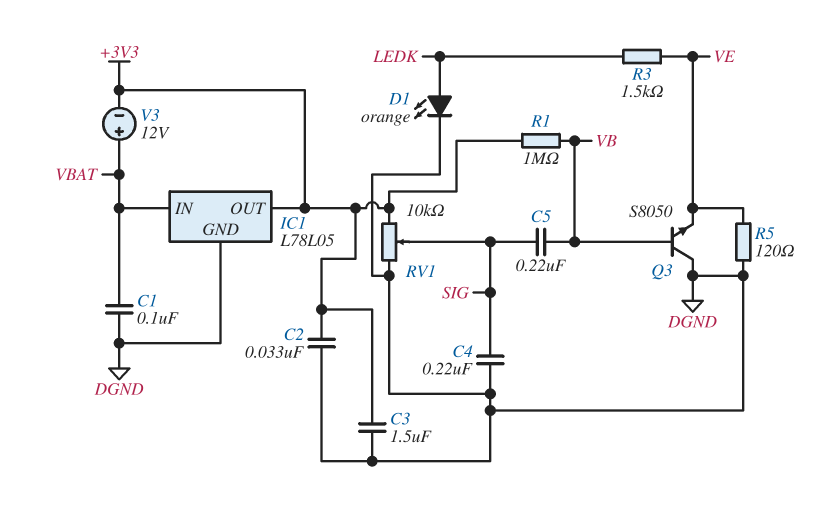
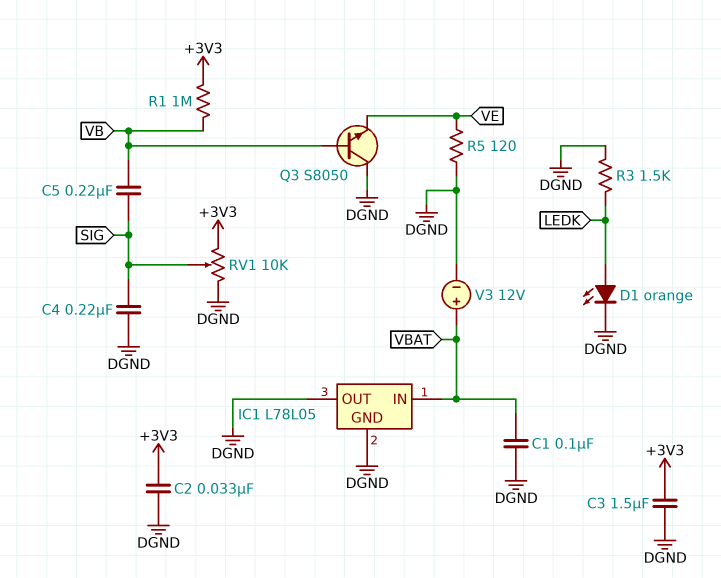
IC1 pin OUT: +3V3 -> DGND
R3: 1.5k (LEDK, VE) -> 1.5k (DGND, LEDK)
V3: 12V (plus VBAT, minus +3V3) -> 12V (plus VBAT, minus DGND)

